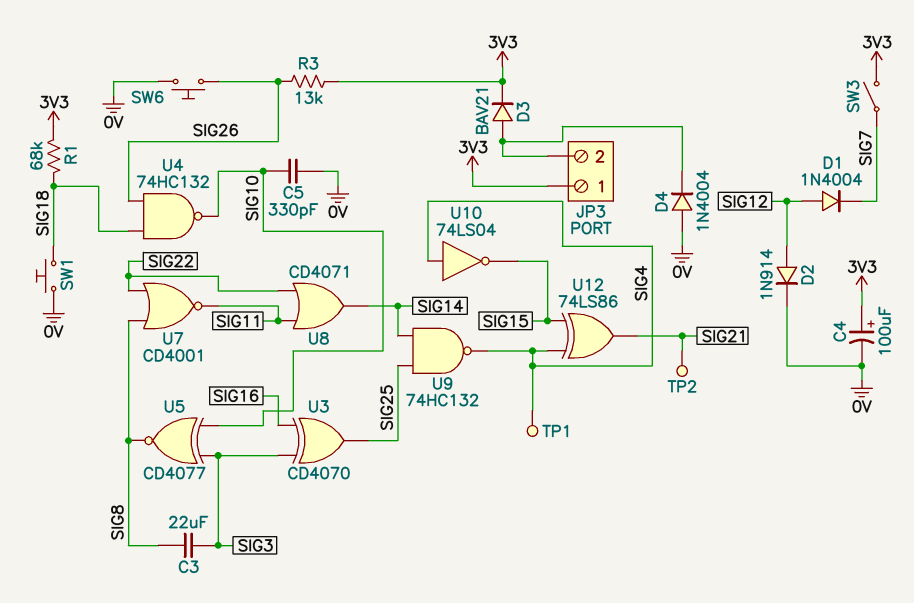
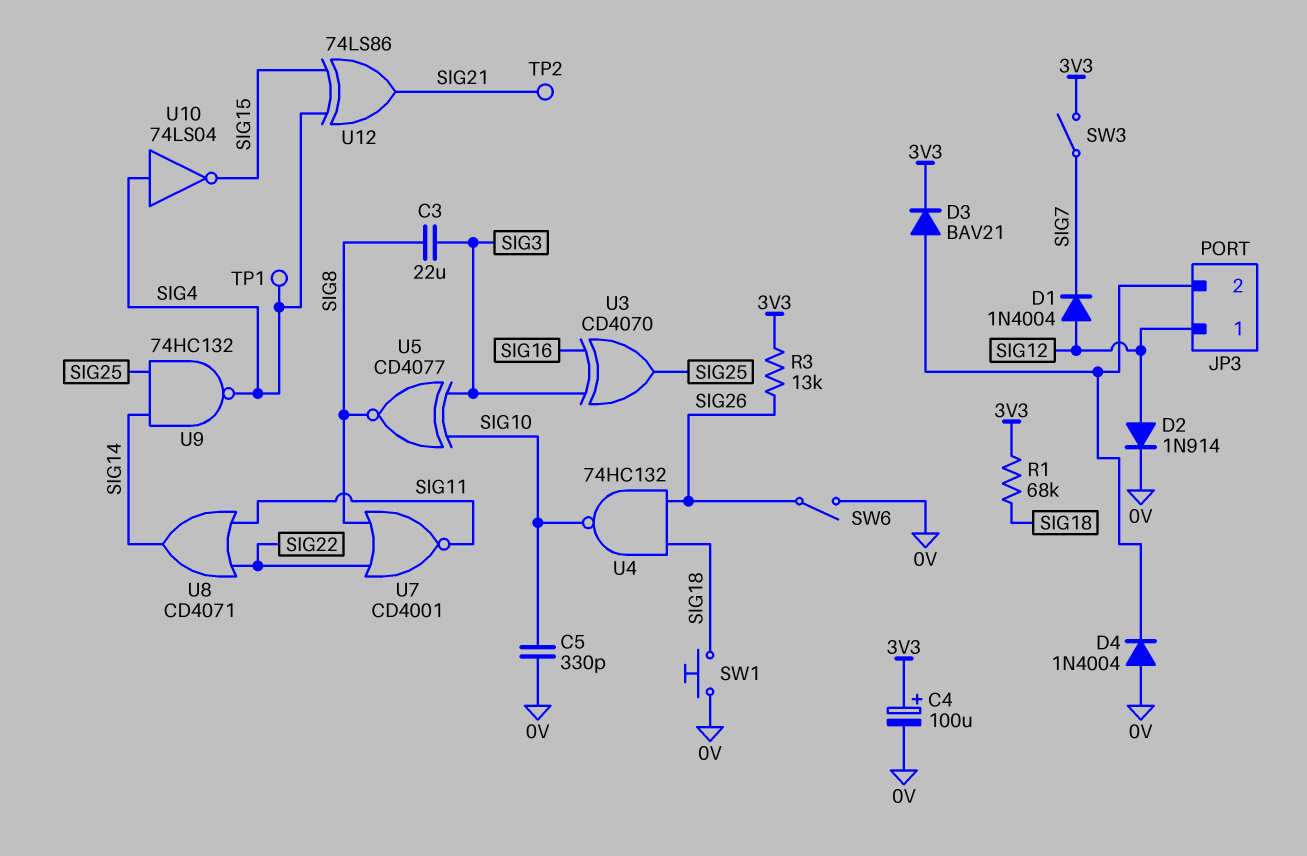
JP3 pin 1: 3V3 -> SIG12
SW6: button (0V, SIG26) -> switch (0V, SIG26)

